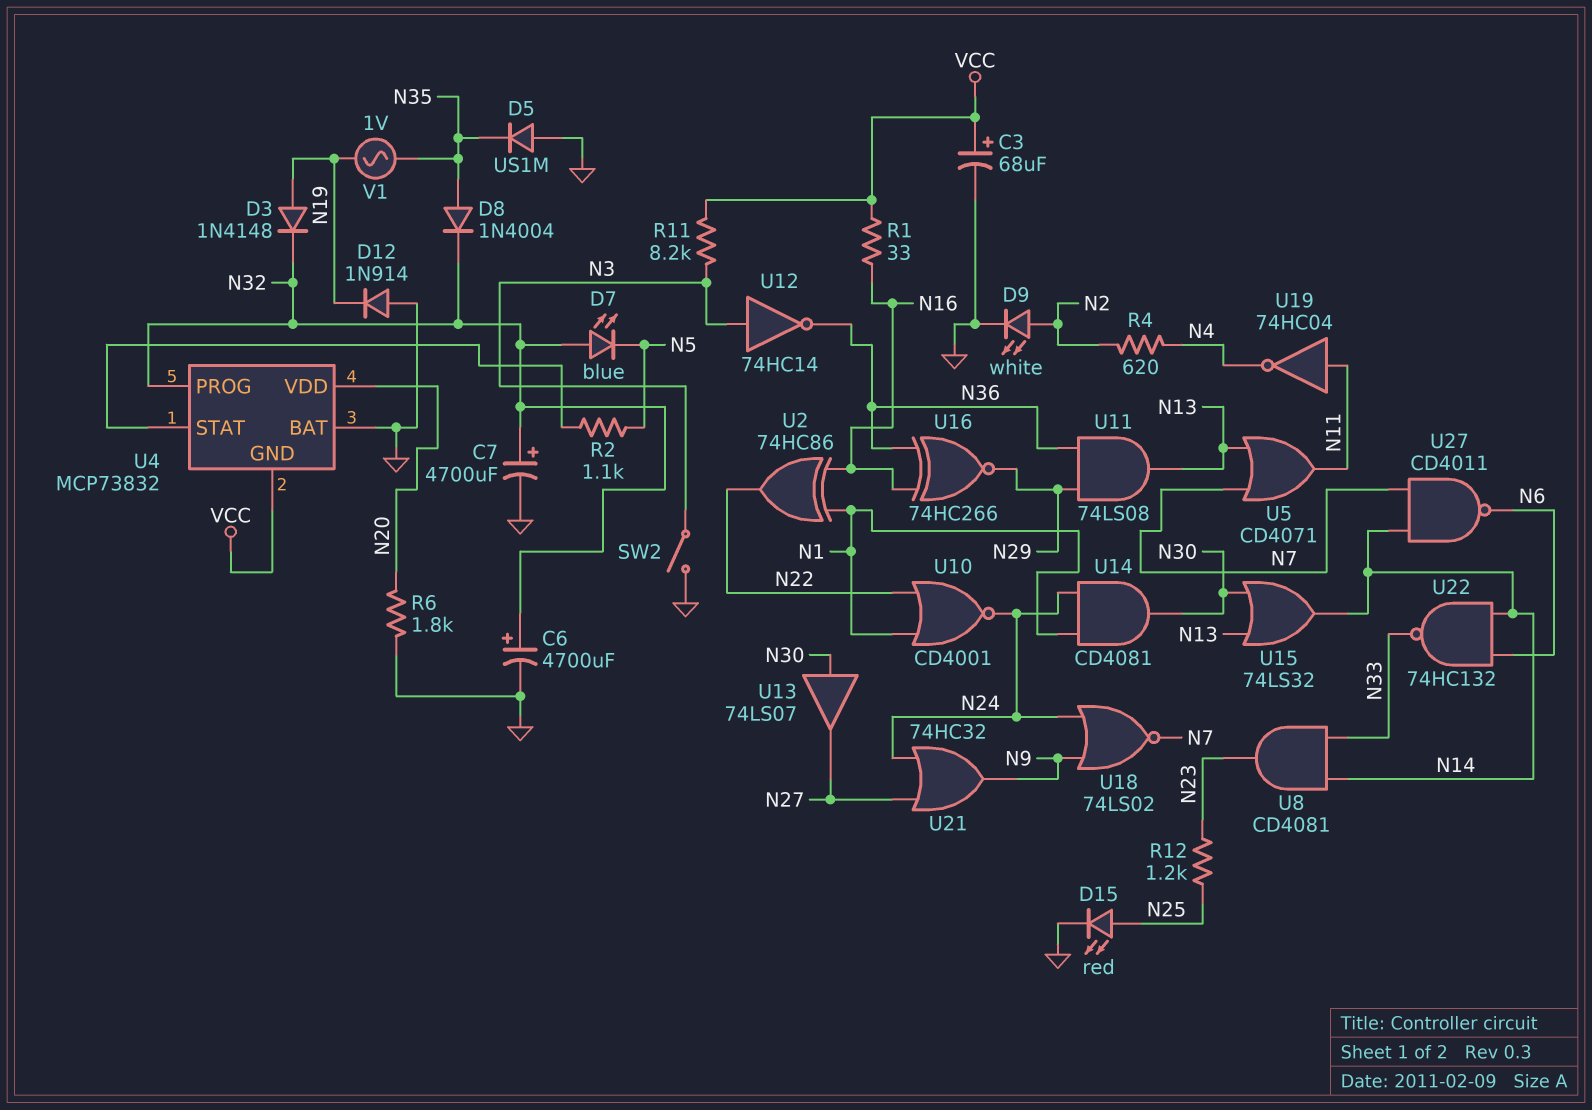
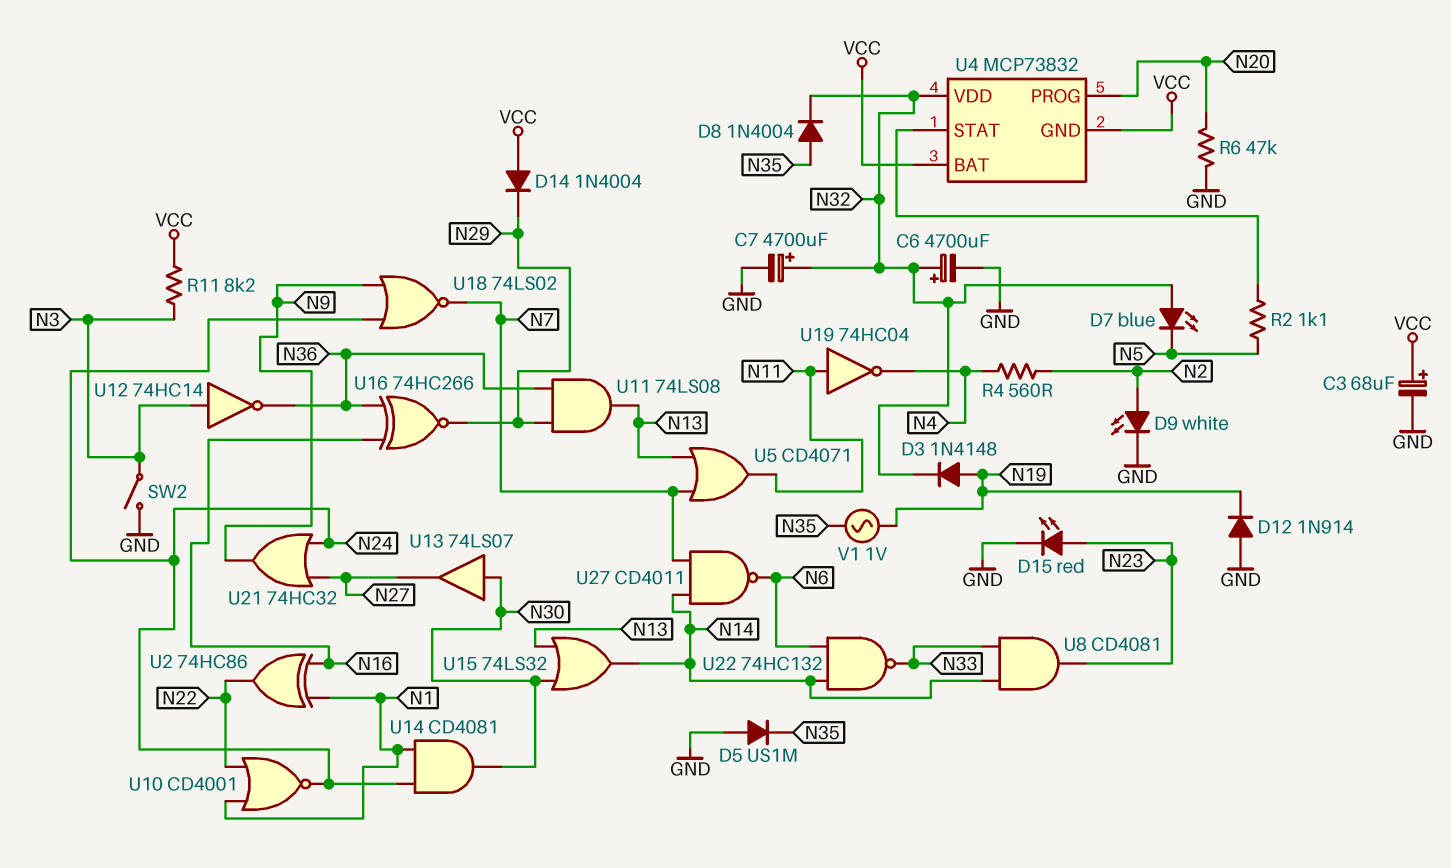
D14: none -> diode 1N4004 (A VCC, K N29)
D15: LED red (A N25, K GND) -> LED red (A N23, K GND)
R1: 33 (N16, VCC) -> none
R4: 620 (N2, N4) -> 560 (N2, N4)
R6: 1.8k (GND, N20) -> 47k (GND, N20)
R12: 1.2k (N23, N25) -> none
U4 pin BAT: GND -> VCC
U4 pin PROG: N32 -> N20
U4 pin VDD: N20 -> N32

